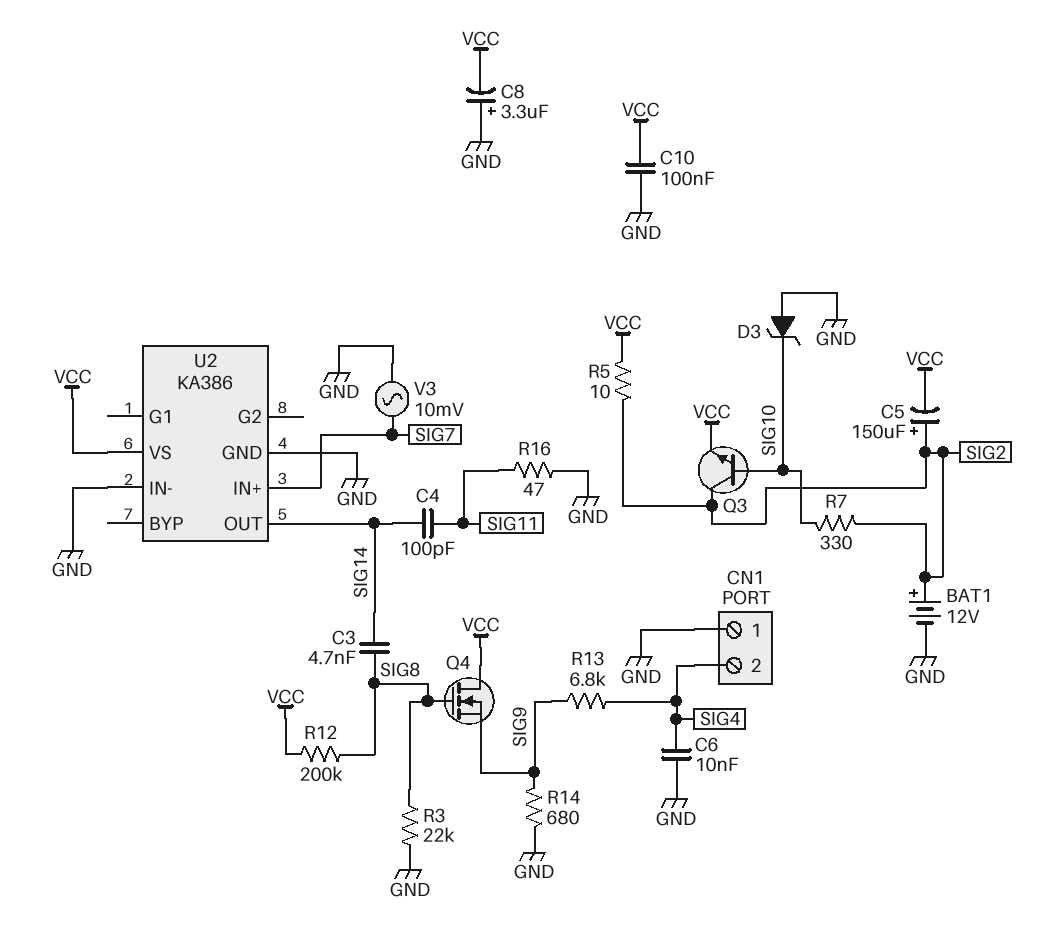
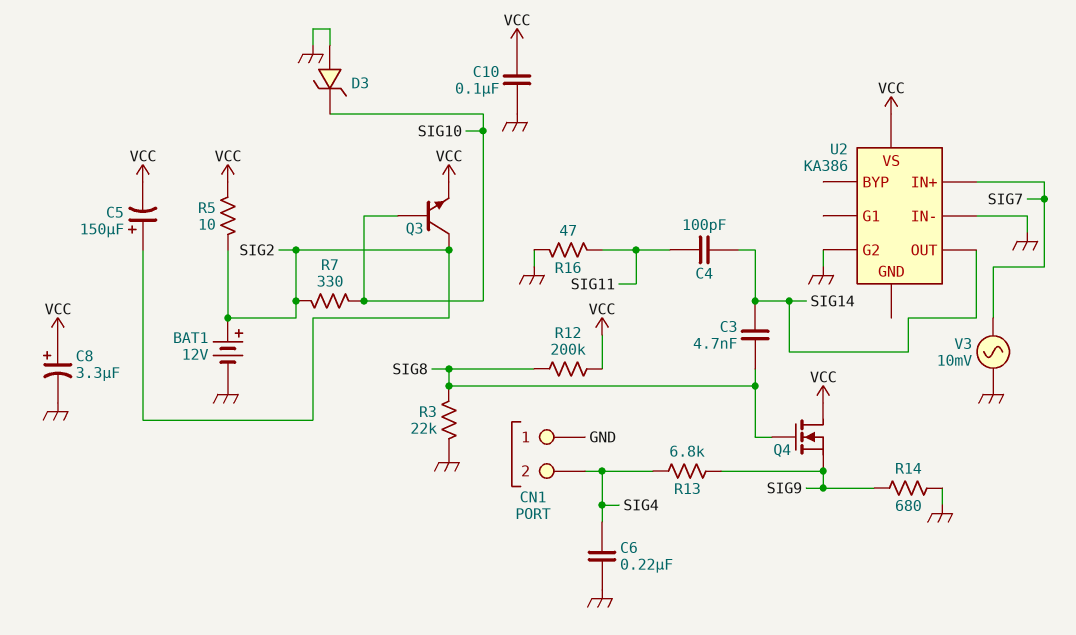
C6: 10nF (GND, SIG4) -> 220nF (GND, SIG4)
C8: 3.3uF (plus GND, minus VCC) -> 3.3uF (plus VCC, minus GND)
U2 pin G2: none -> GND
U2 pin GND: GND -> none

